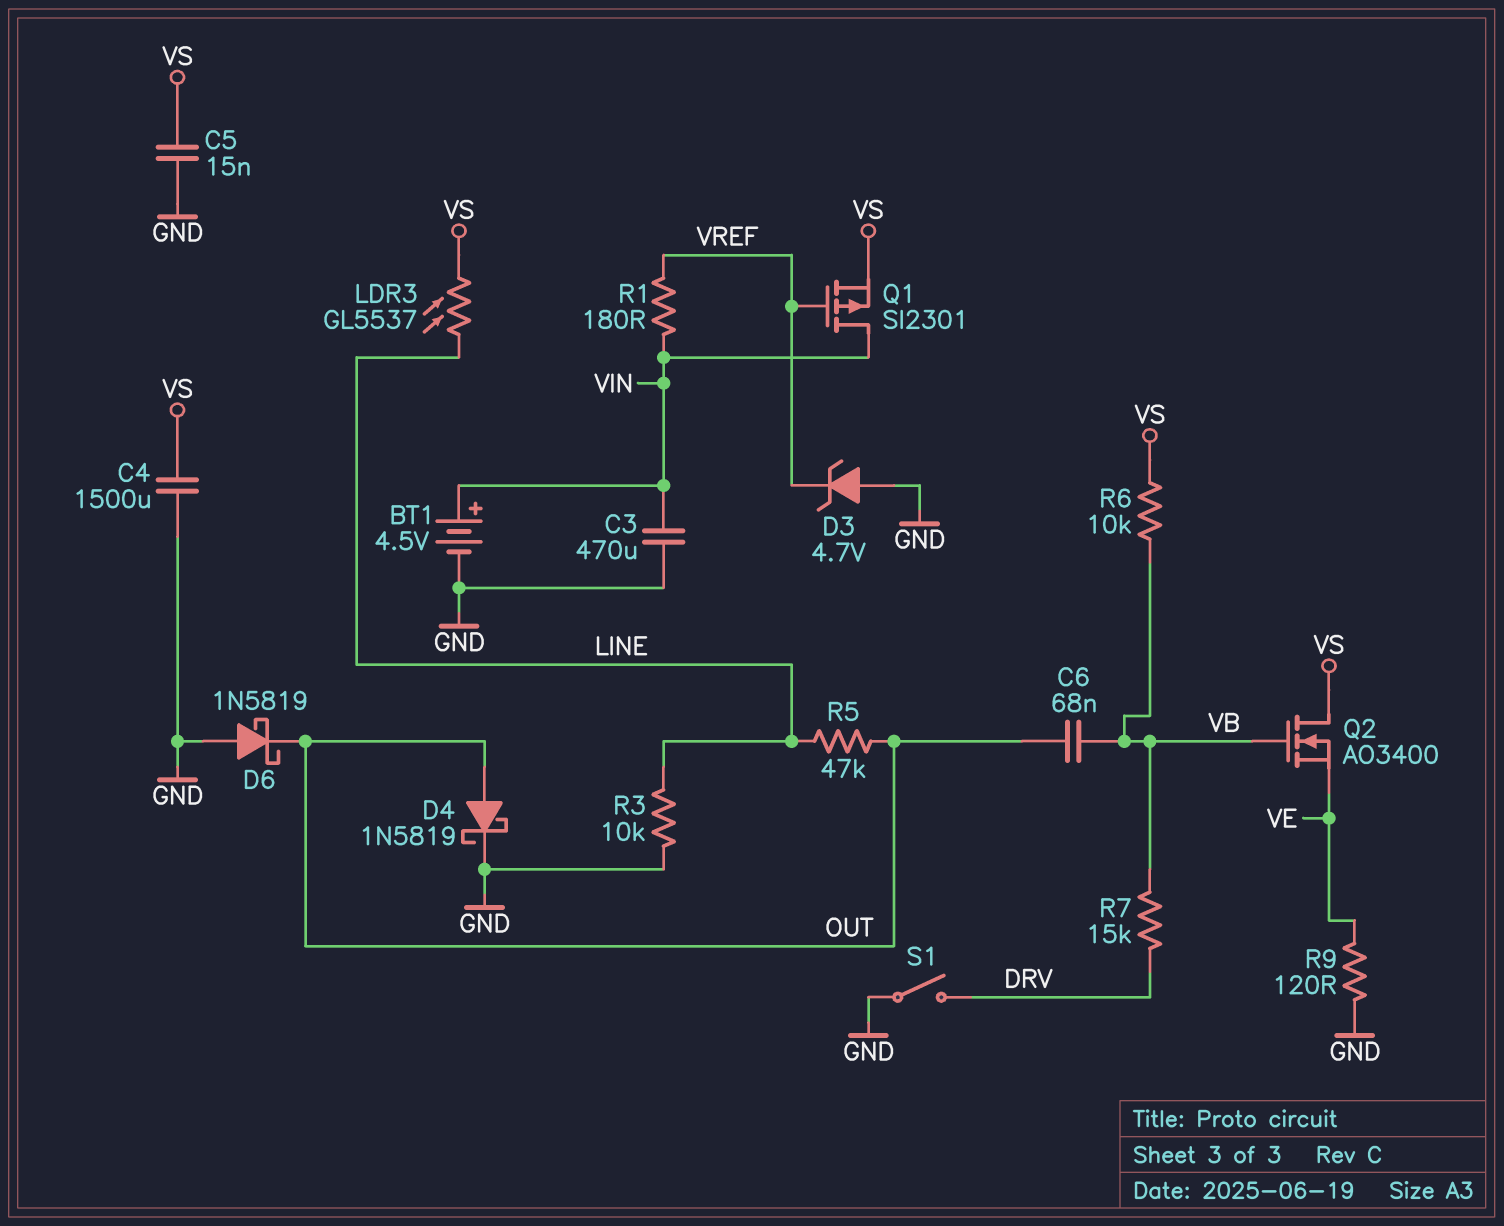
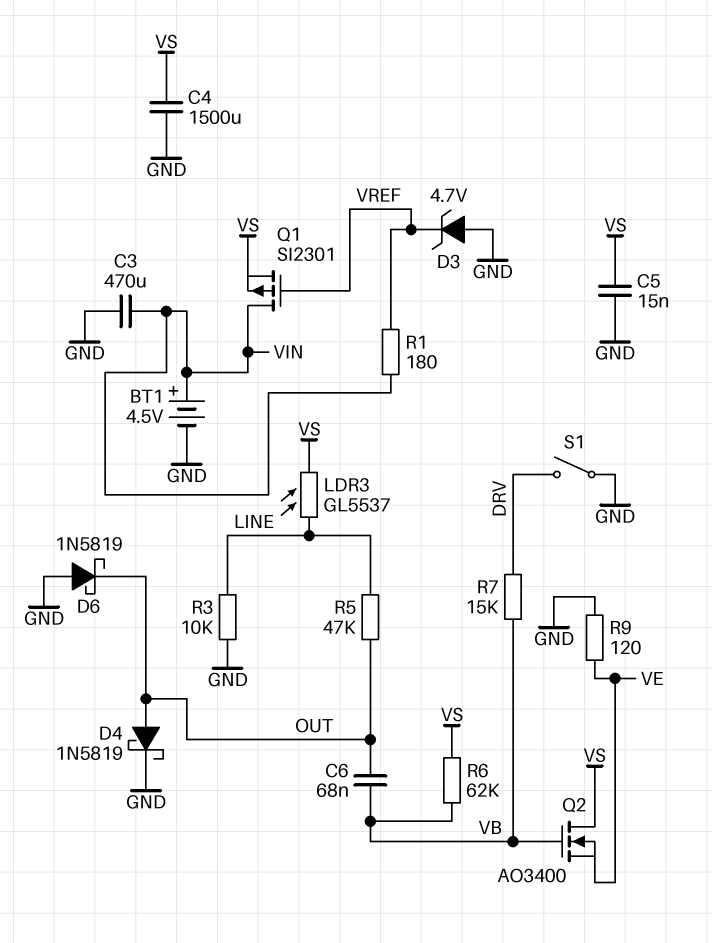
R6: 10k (VB, VS) -> 62k (VB, VS)

